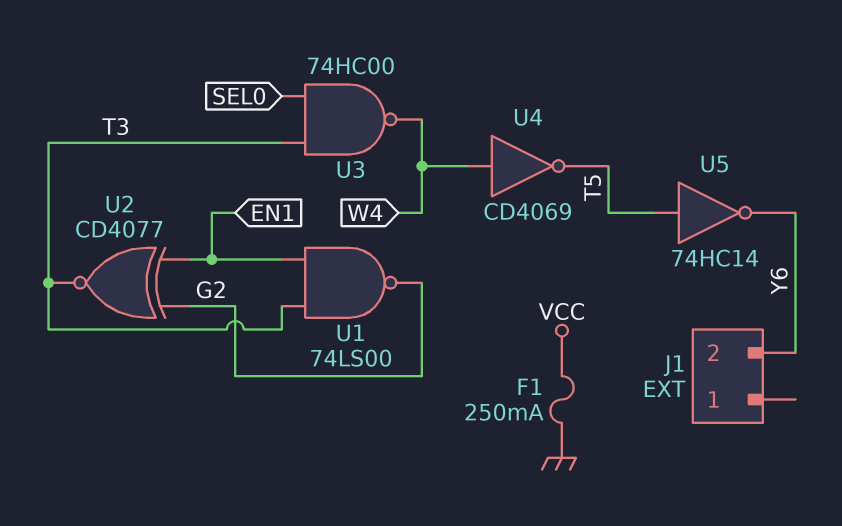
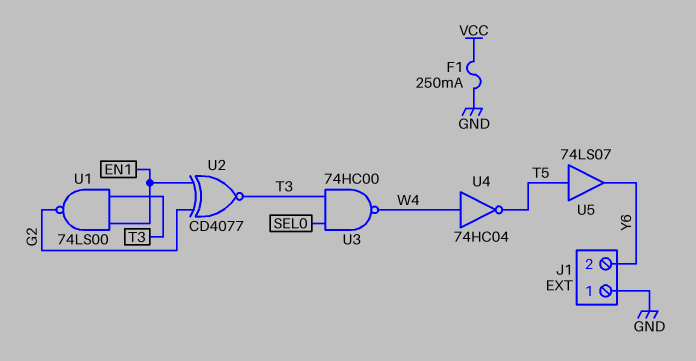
J1 pin 1: none -> GND
U4: NOT CD4069 (in W4, out T5) -> NOT 74HC04 (in W4, out T5)
U5: NOT 74HC14 (in T5, out Y6) -> buffer 74LS07 (in T5, out Y6)

